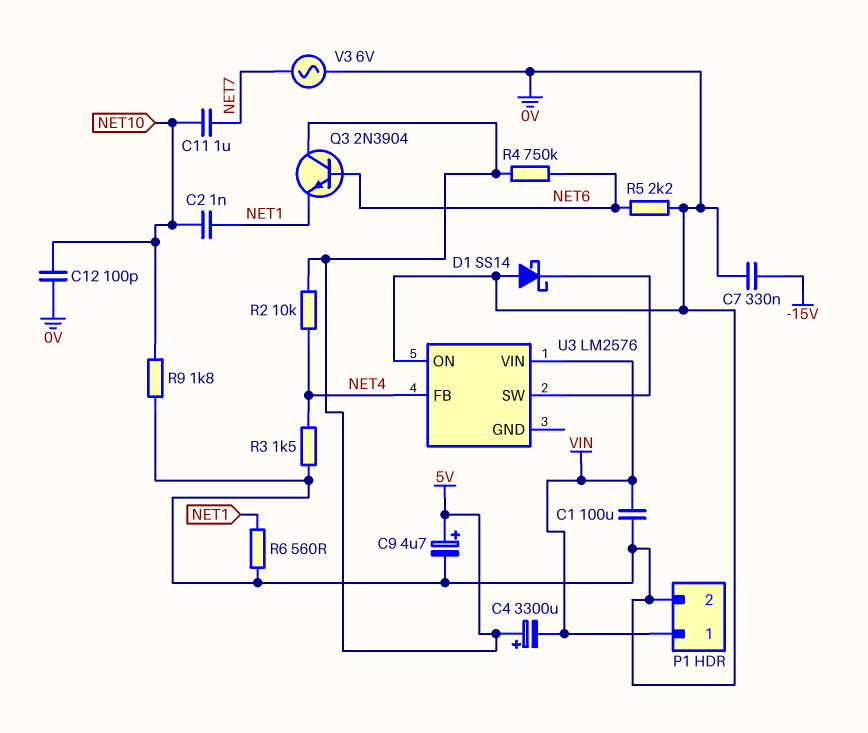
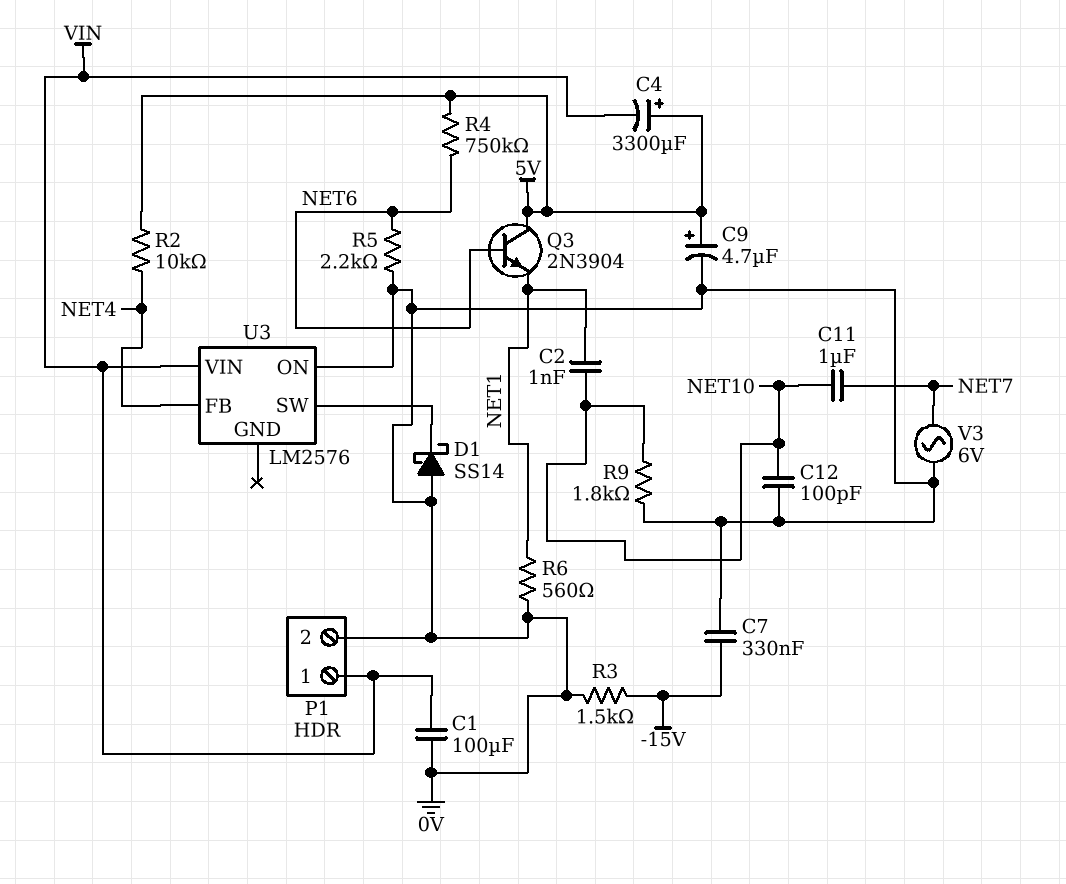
R3: 1.5k (0V, NET4) -> 1.5k (-15V, 0V)

